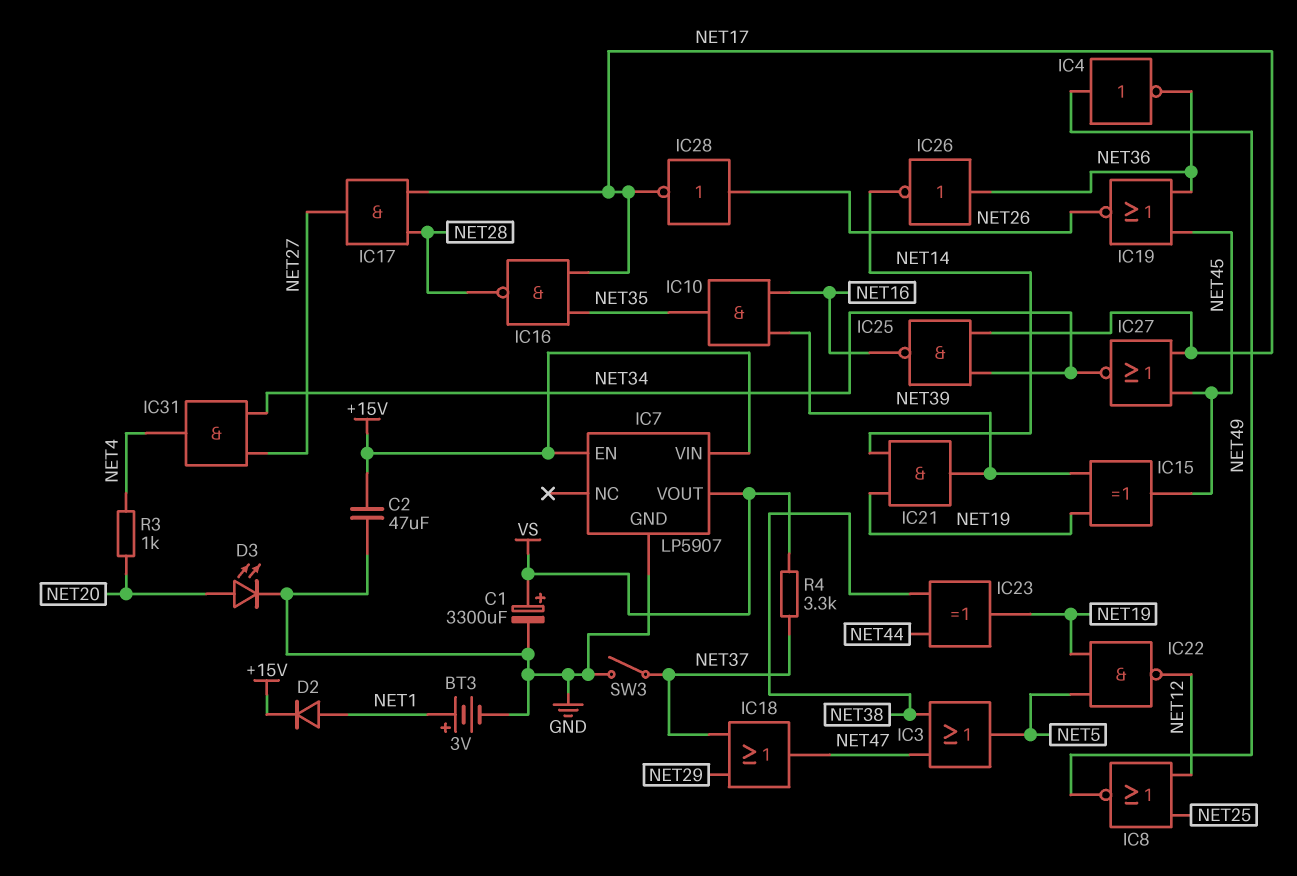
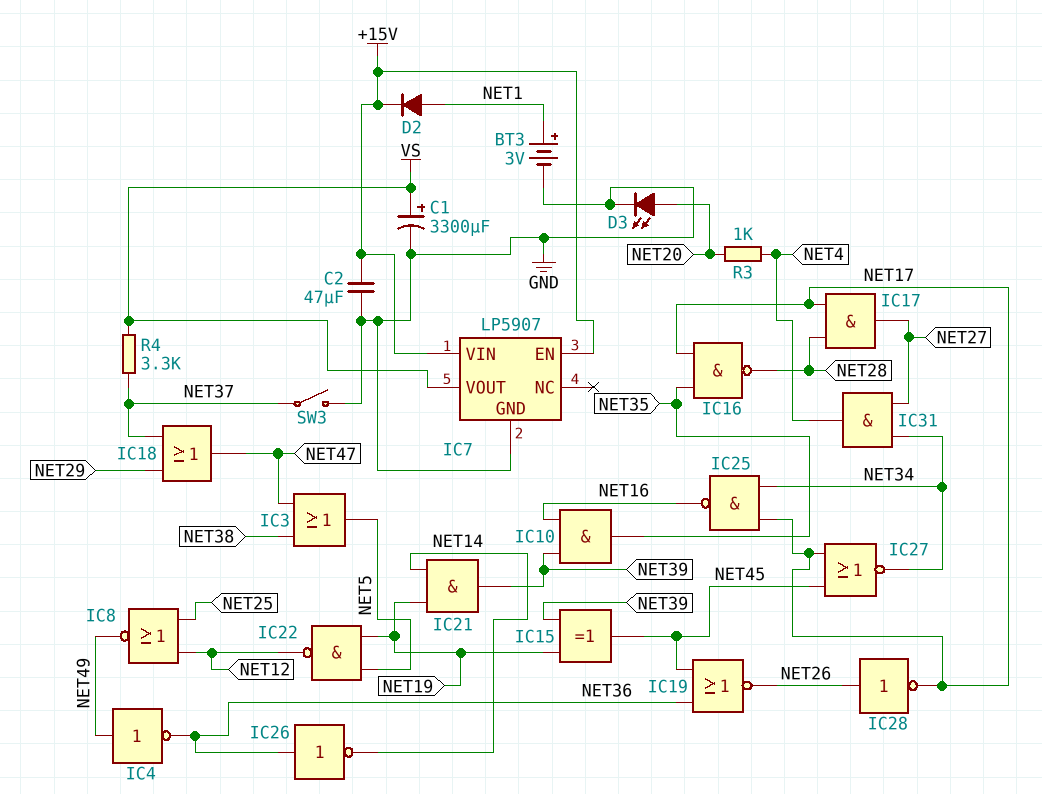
IC23: XOR (in NET38, in NET44, out NET19) -> none

